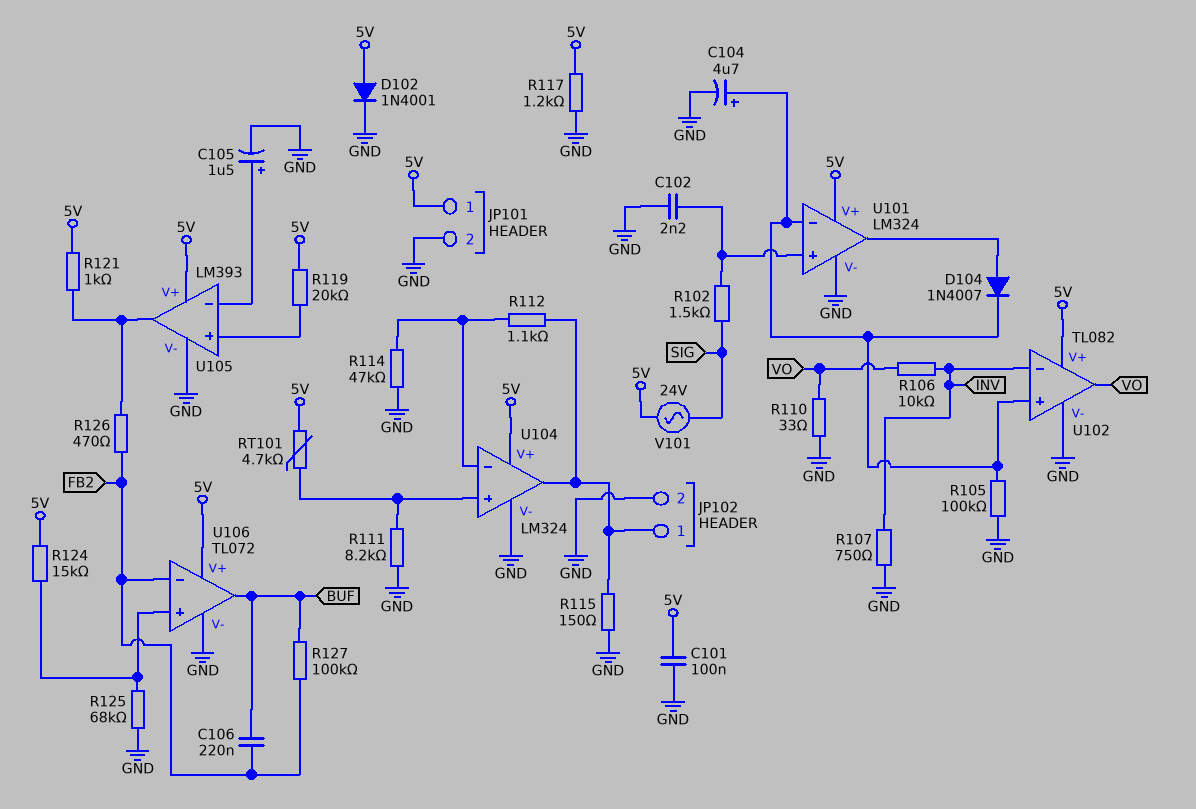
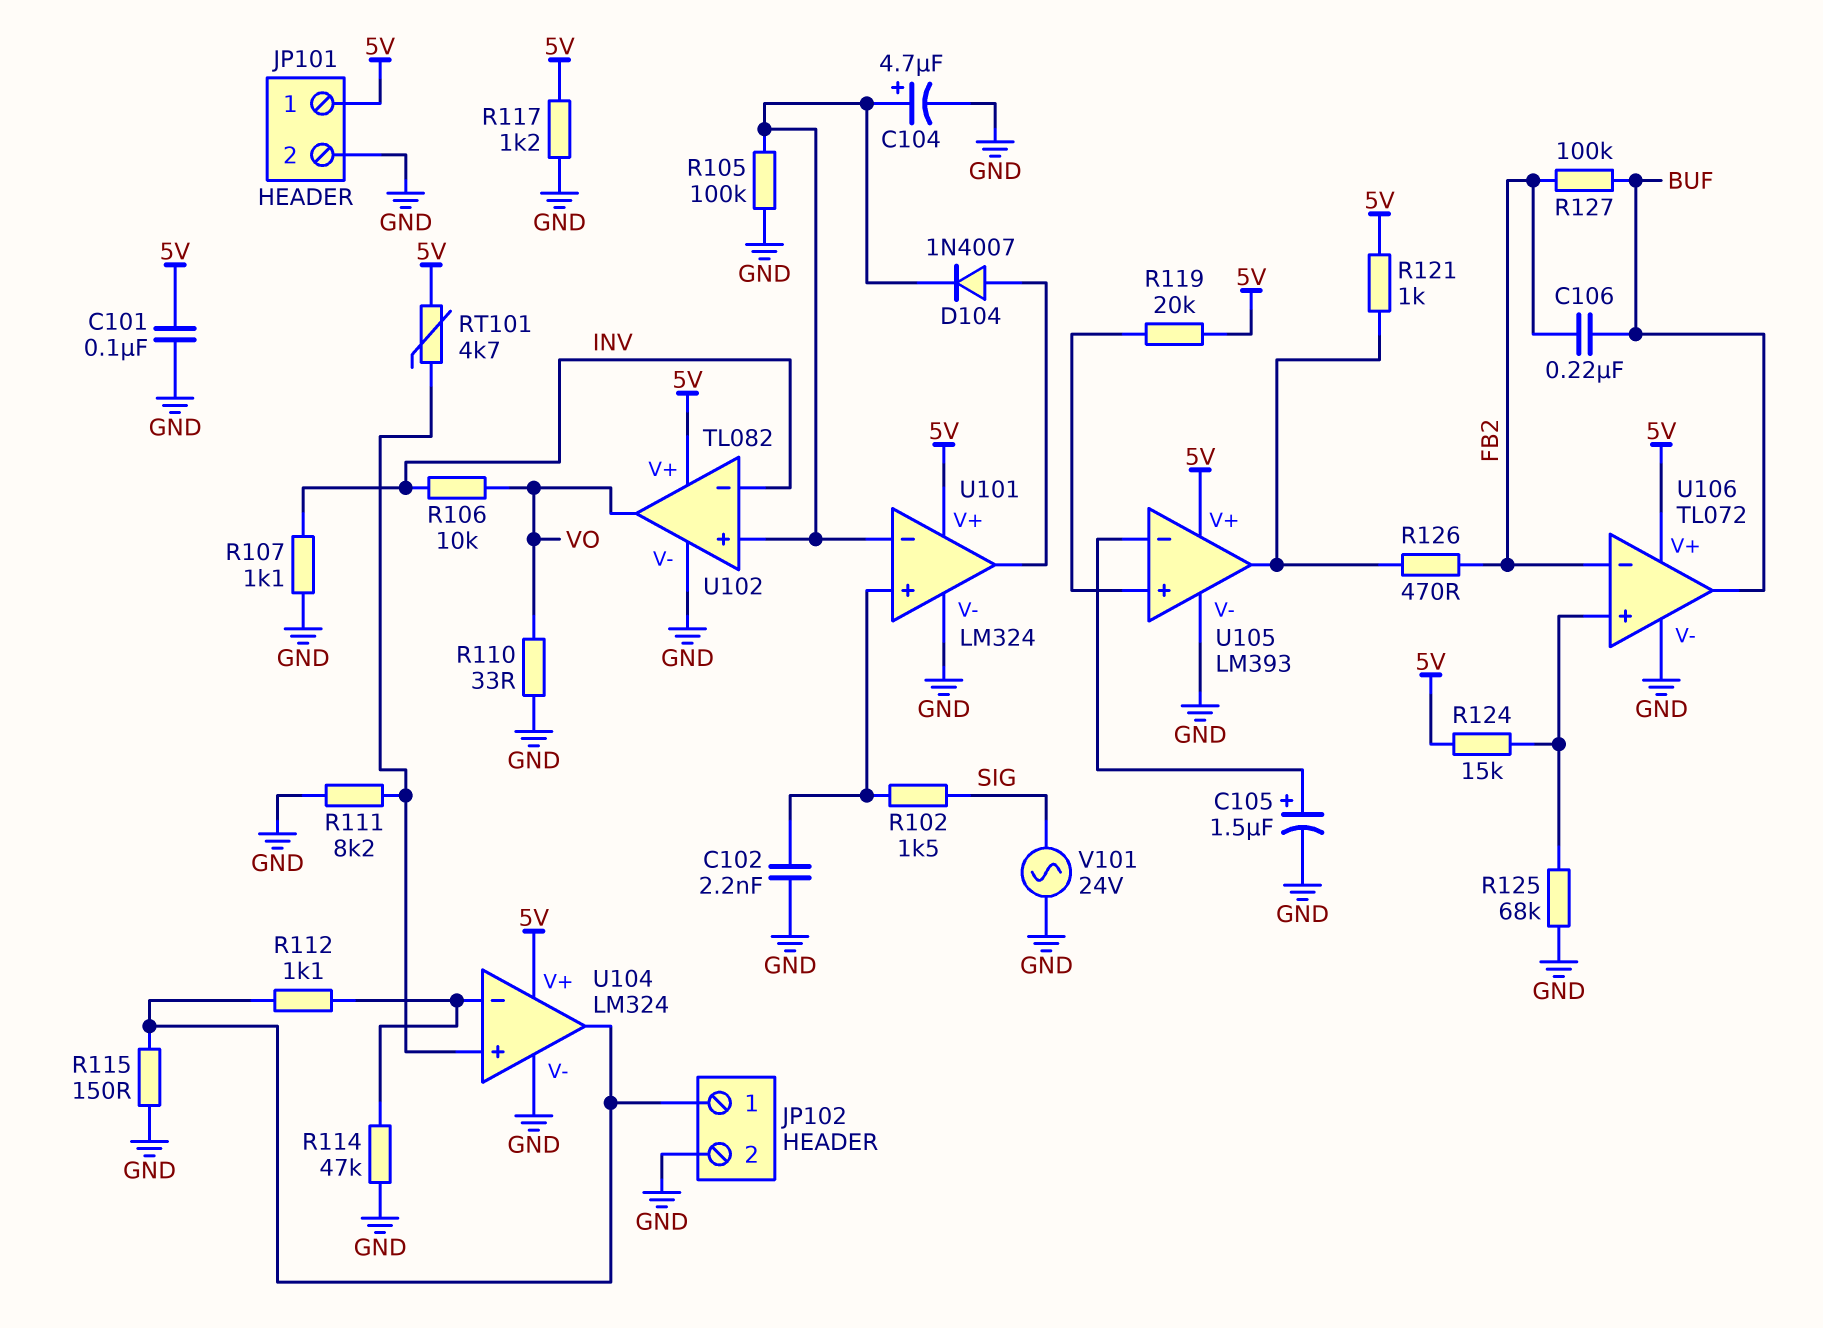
D102: diode 1N4001 (A 5V, K GND) -> none
R107: 750 (GND, INV) -> 1.1k (GND, INV)
V101: AC 24V (5V, SIG) -> AC 24V (GND, SIG)

